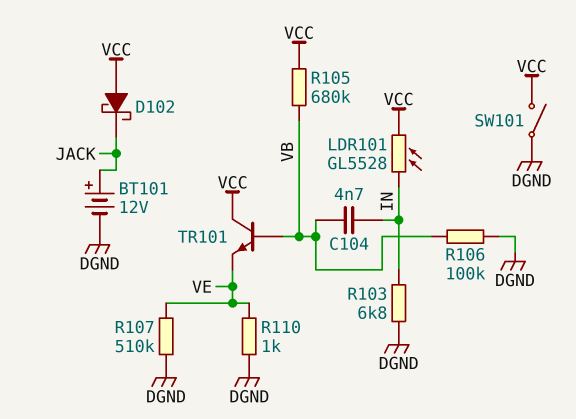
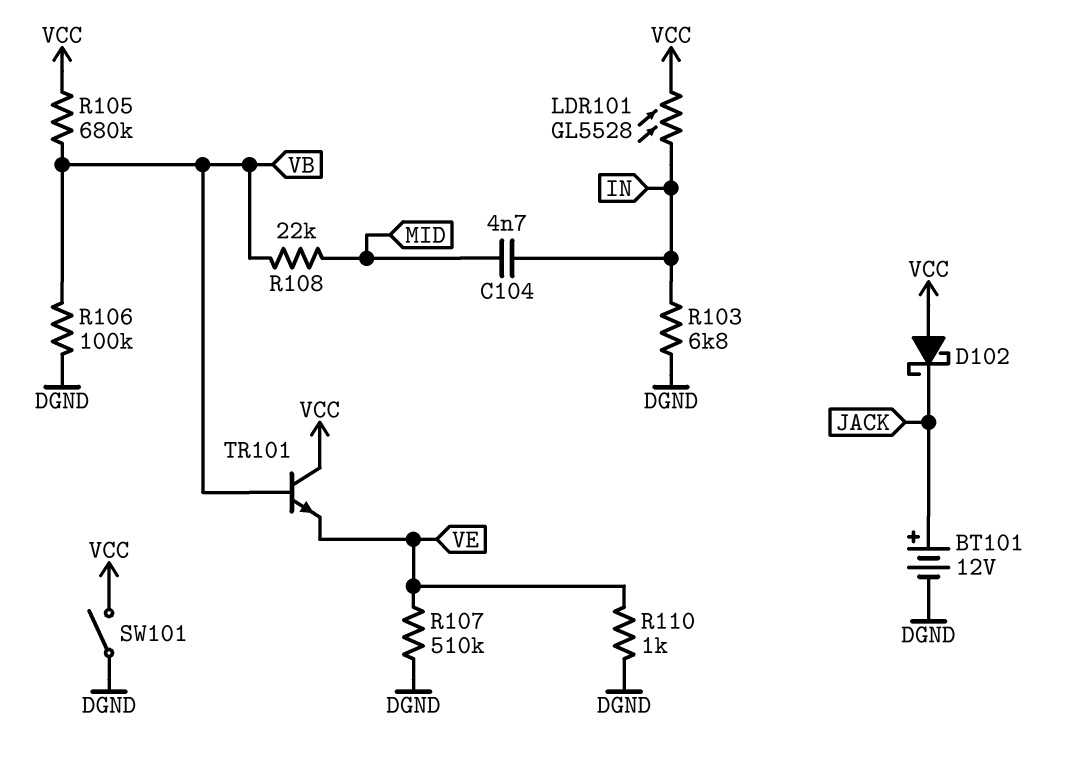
C104: 4.7nF (IN, VB) -> 4.7nF (IN, MID)
R108: none -> 22k (MID, VB)

